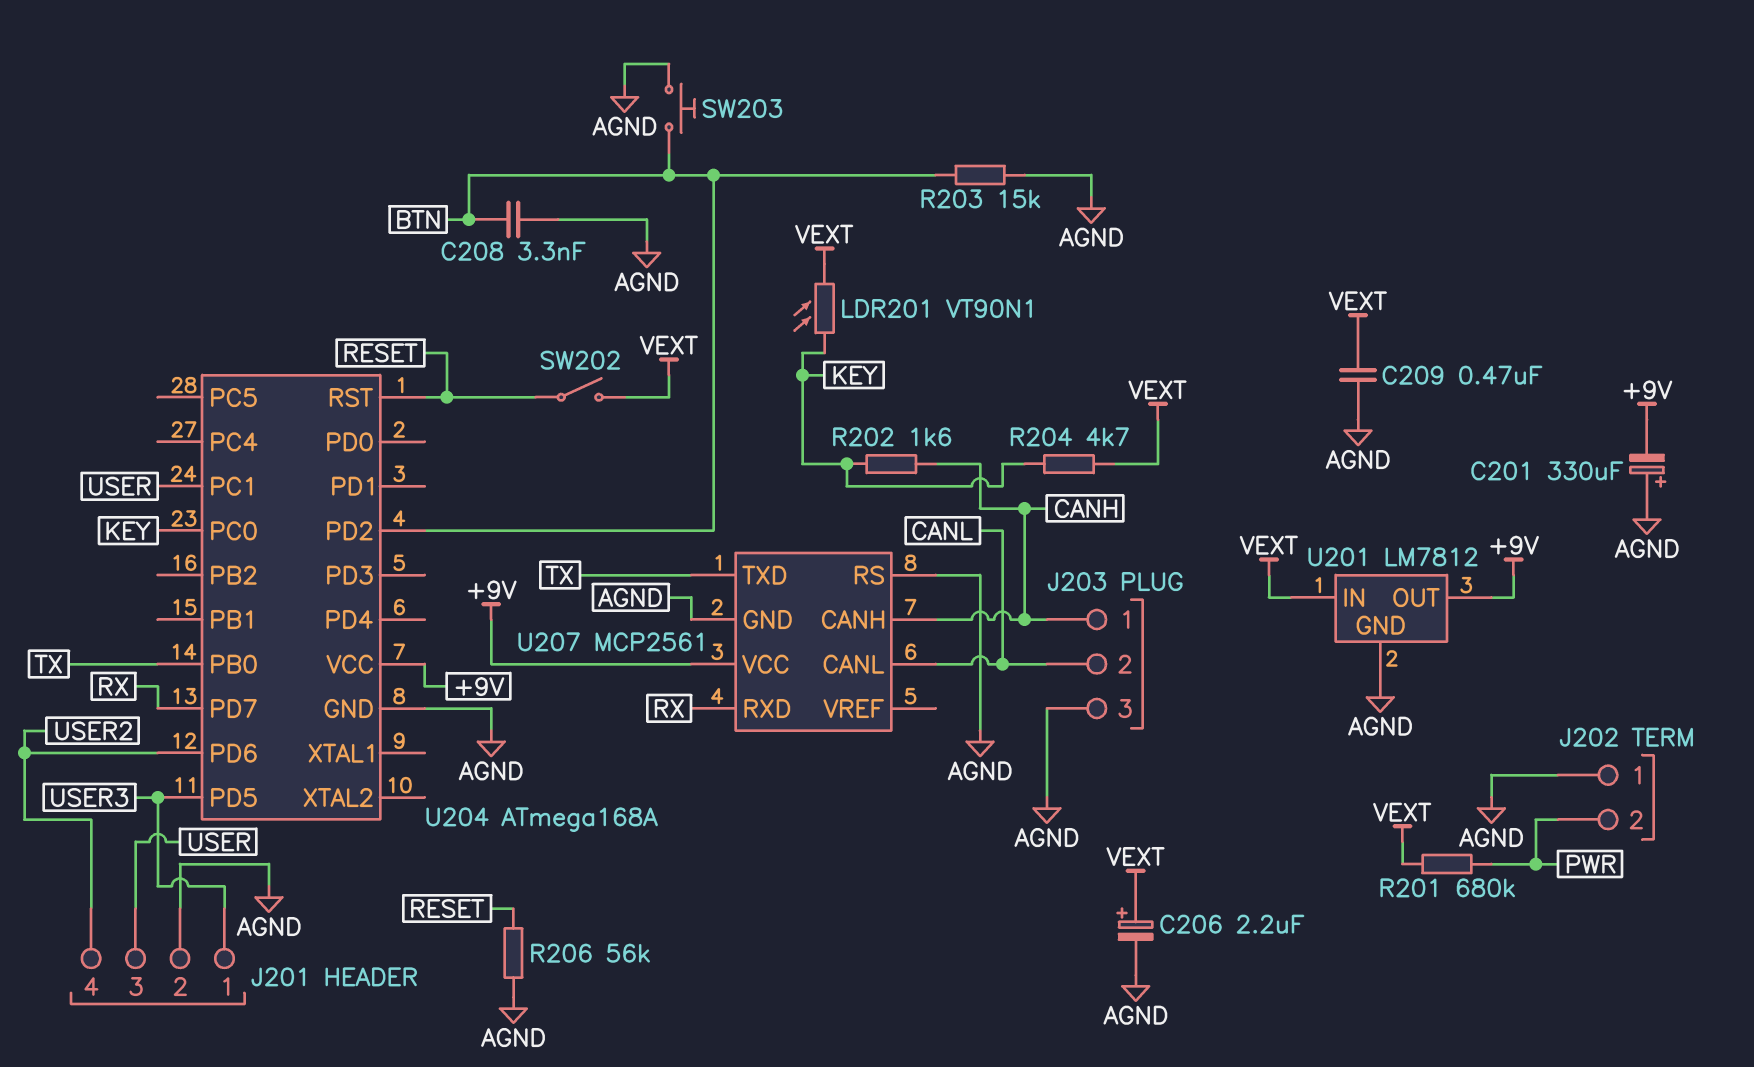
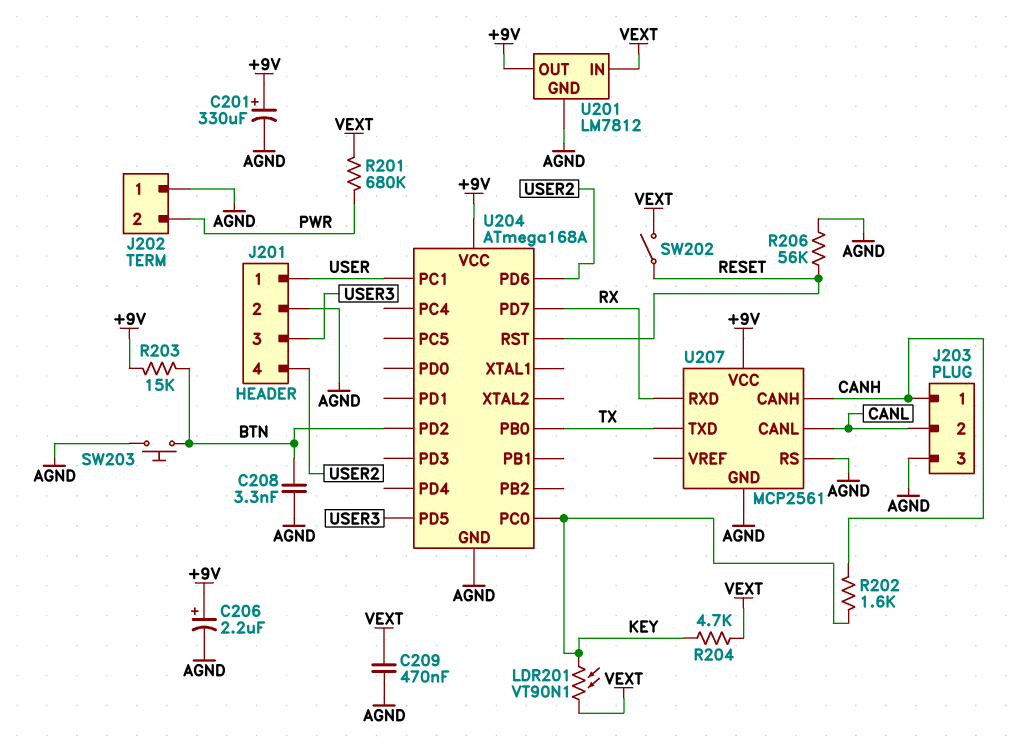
C201: 330uF (plus AGND, minus +9V) -> 330uF (plus +9V, minus AGND)
C206: 2.2uF (plus VEXT, minus AGND) -> 2.2uF (plus +9V, minus AGND)
J201 pin 1: USER3 -> USER
J201 pin 3: USER -> USER3
R203: 15k (AGND, BTN) -> 15k (+9V, BTN)

